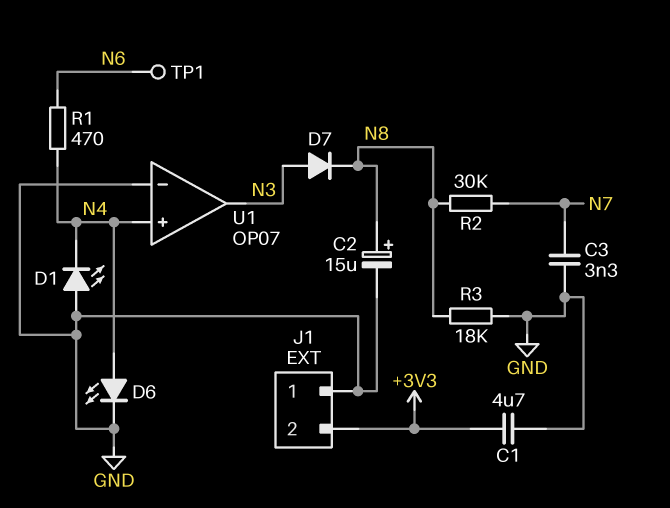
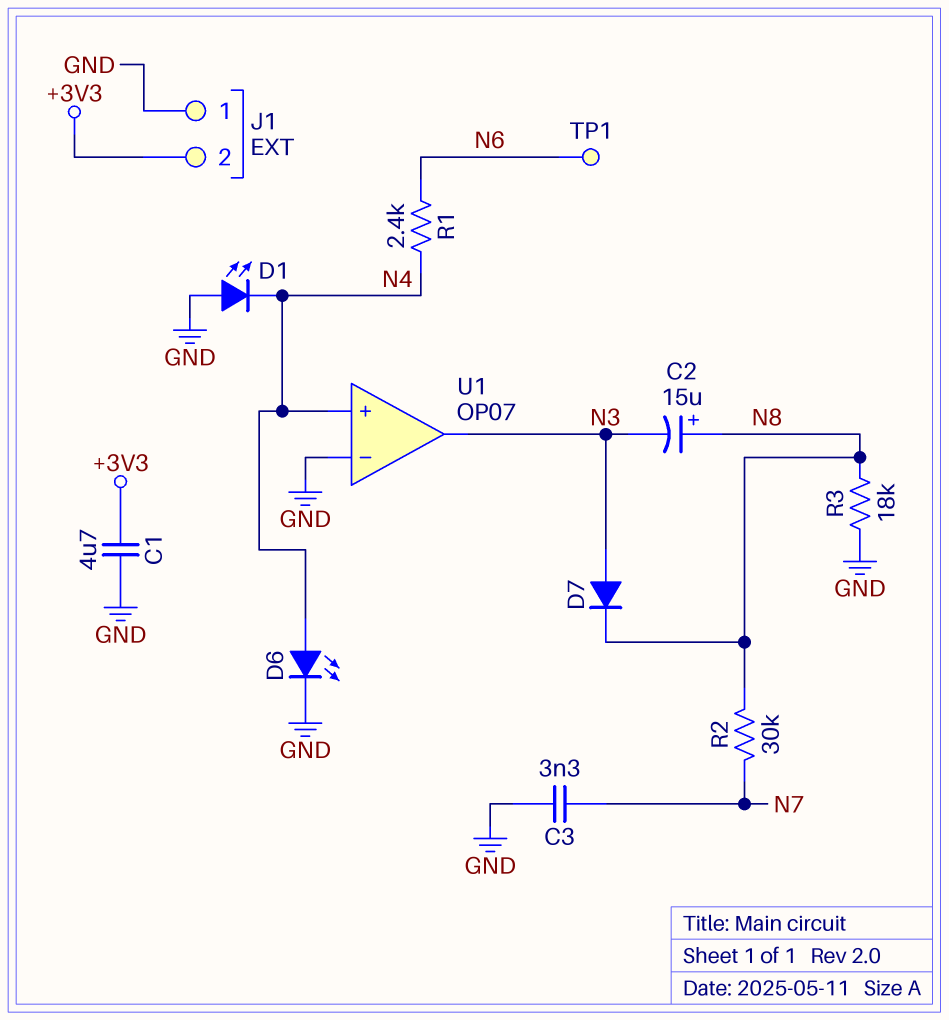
C2: 15uF (plus N8, minus GND) -> 15uF (plus N8, minus N3)
R1: 470 (N4, N6) -> 2.4k (N4, N6)

